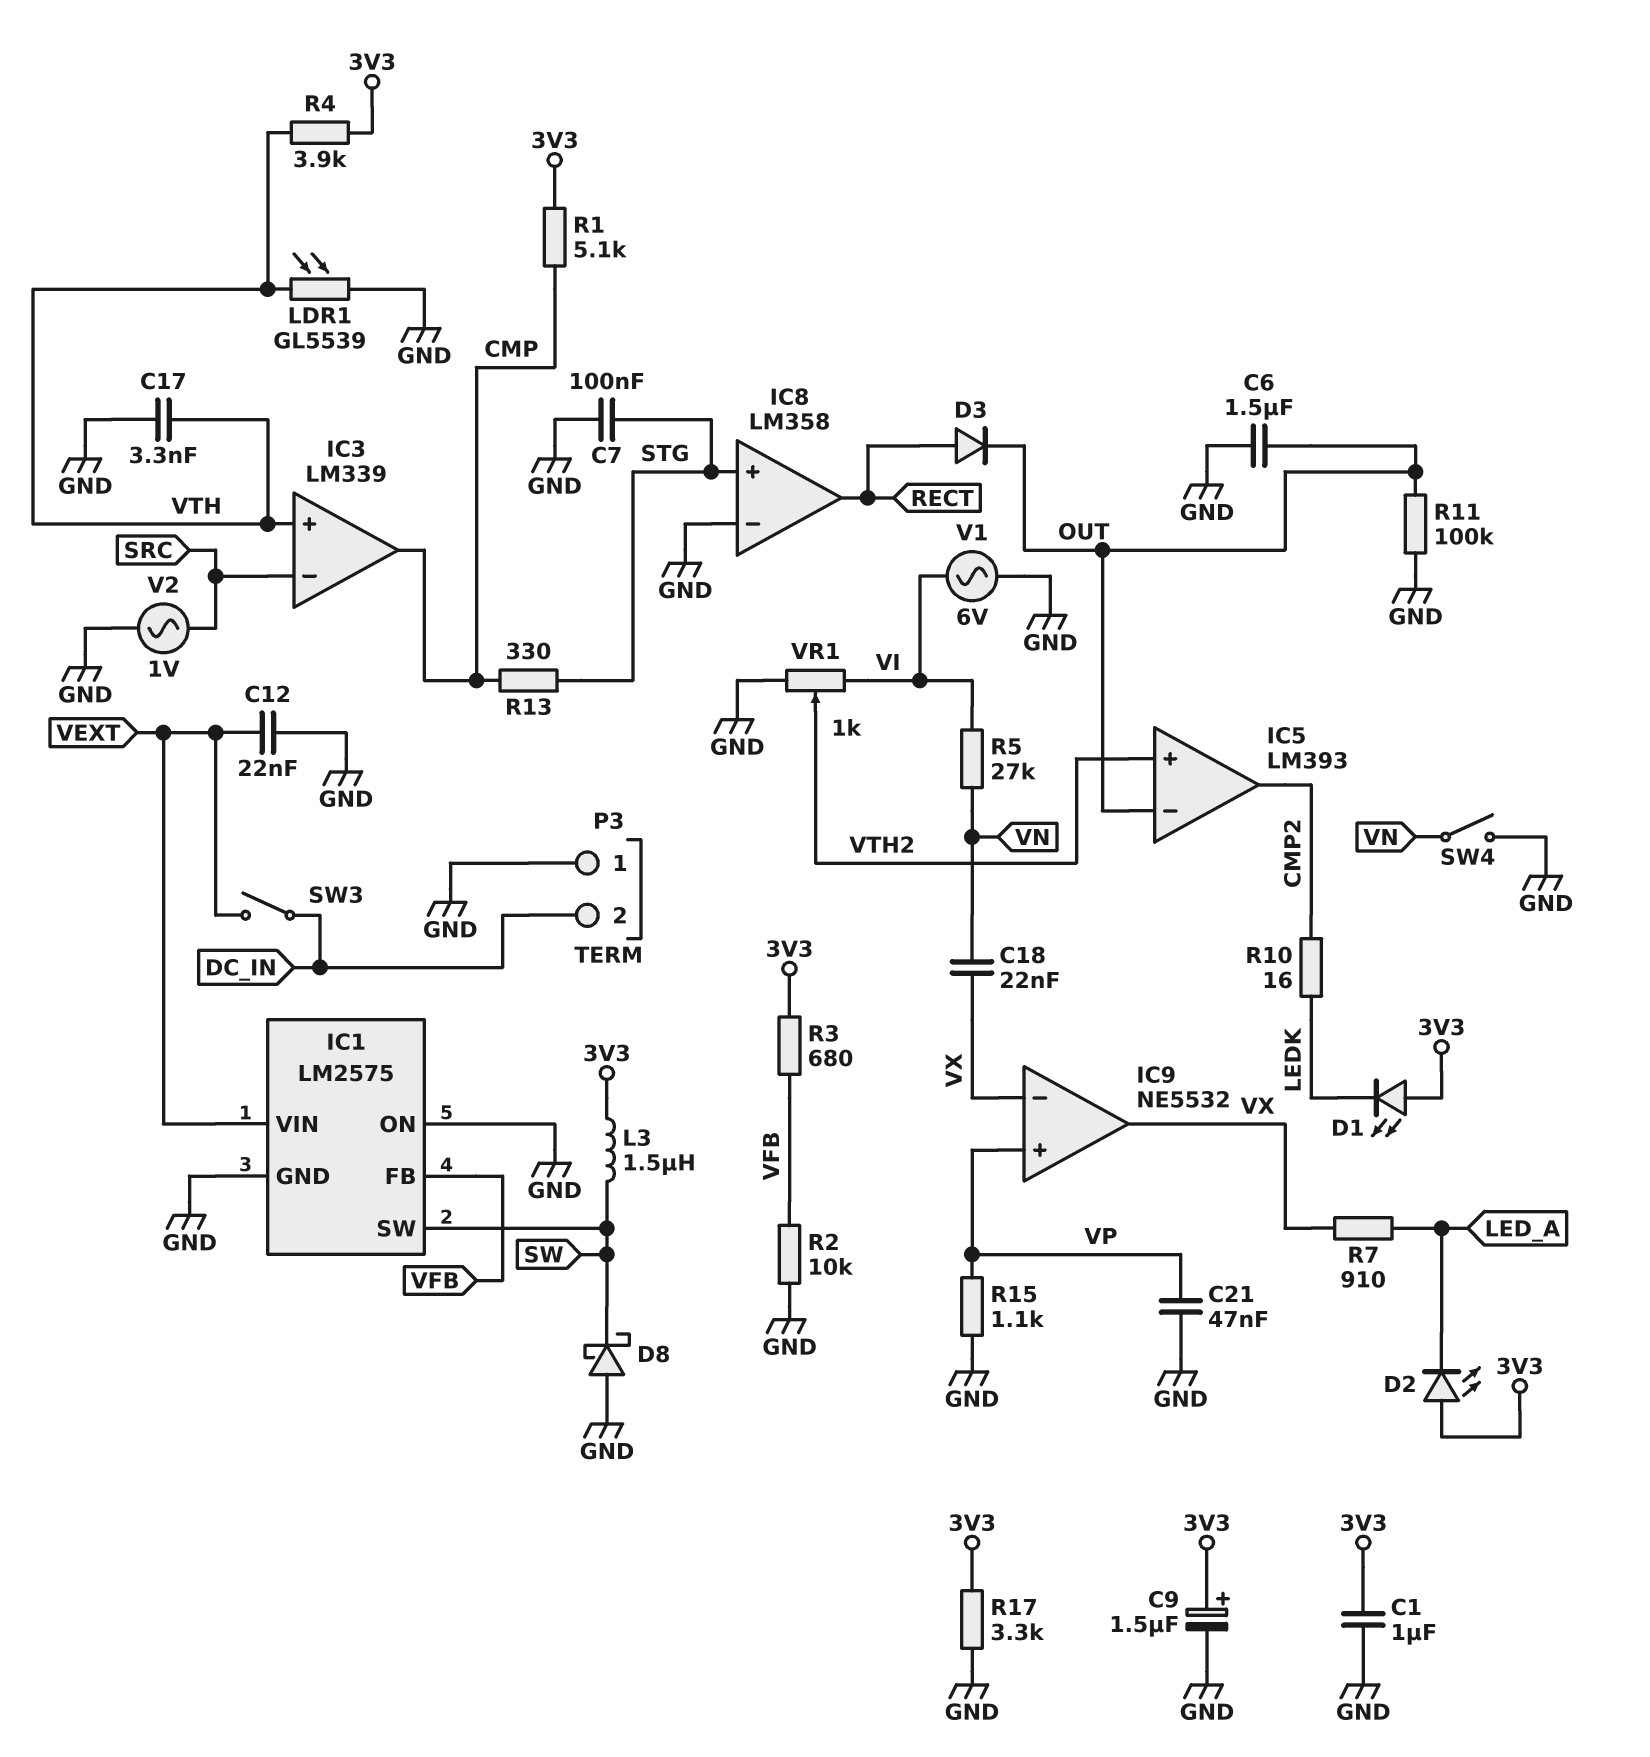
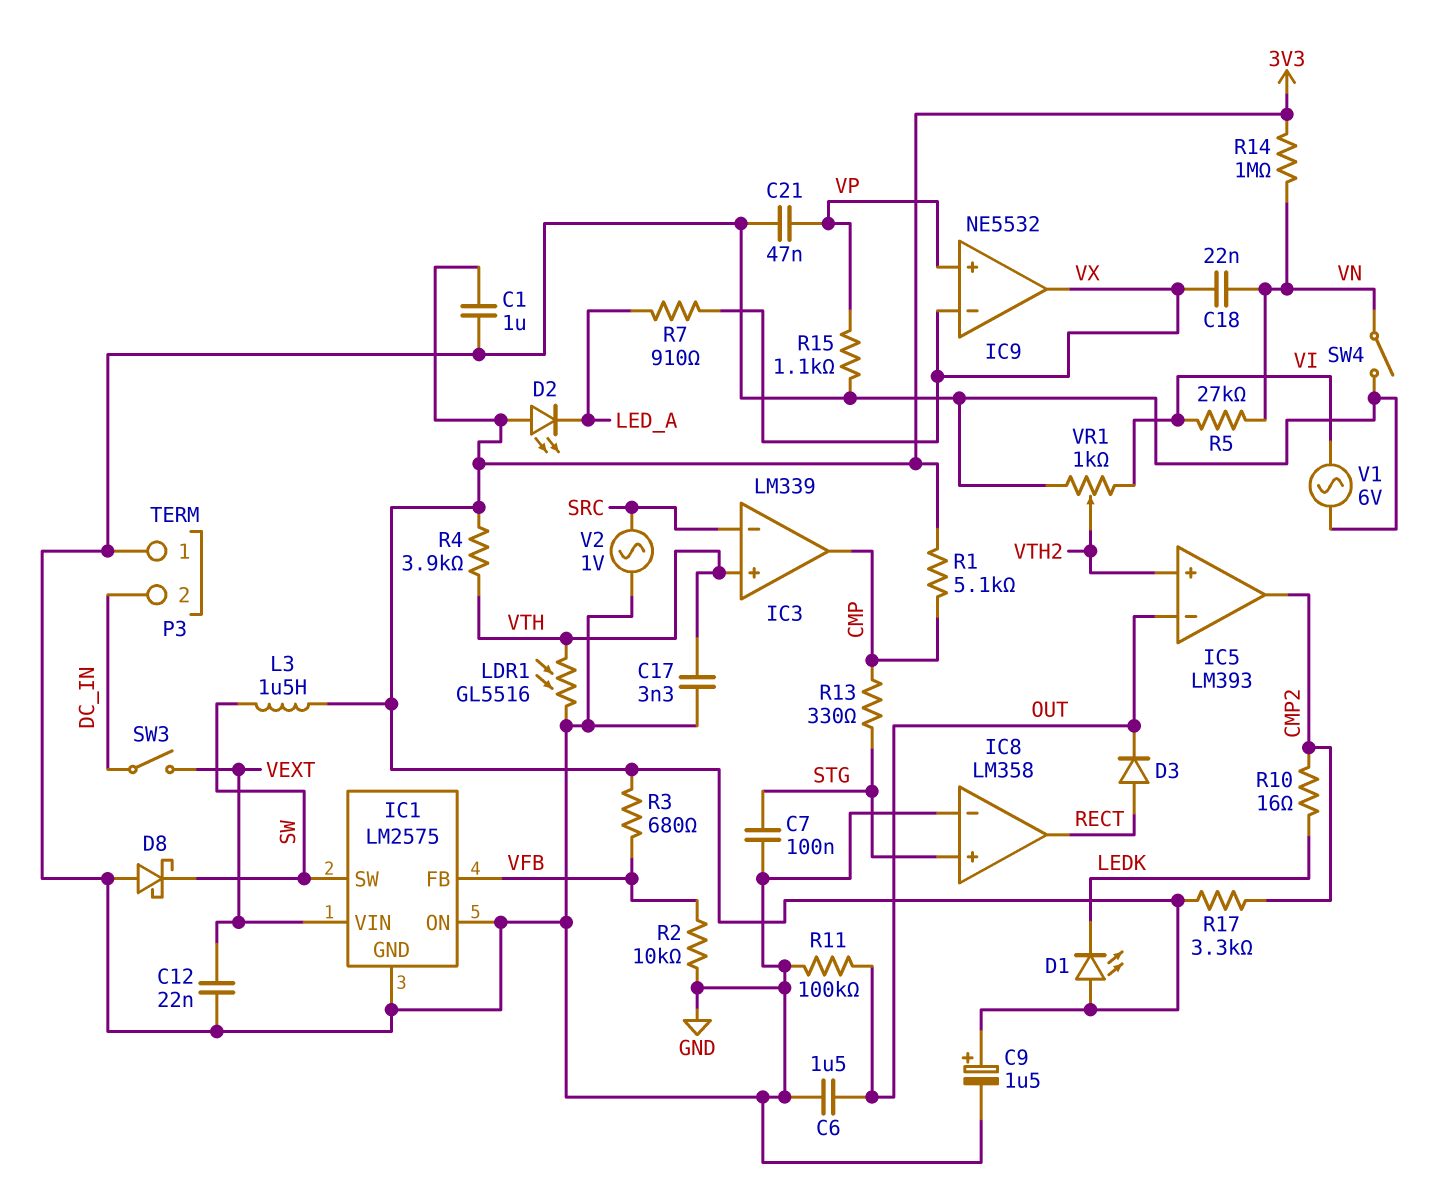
LDR1: GL5539 (GND, VTH) -> GL5516 (GND, VTH)
R14: none -> 1M (3V3, VN)
R17: 3.3k (3V3, GND) -> 3.3k (3V3, CMP2)

